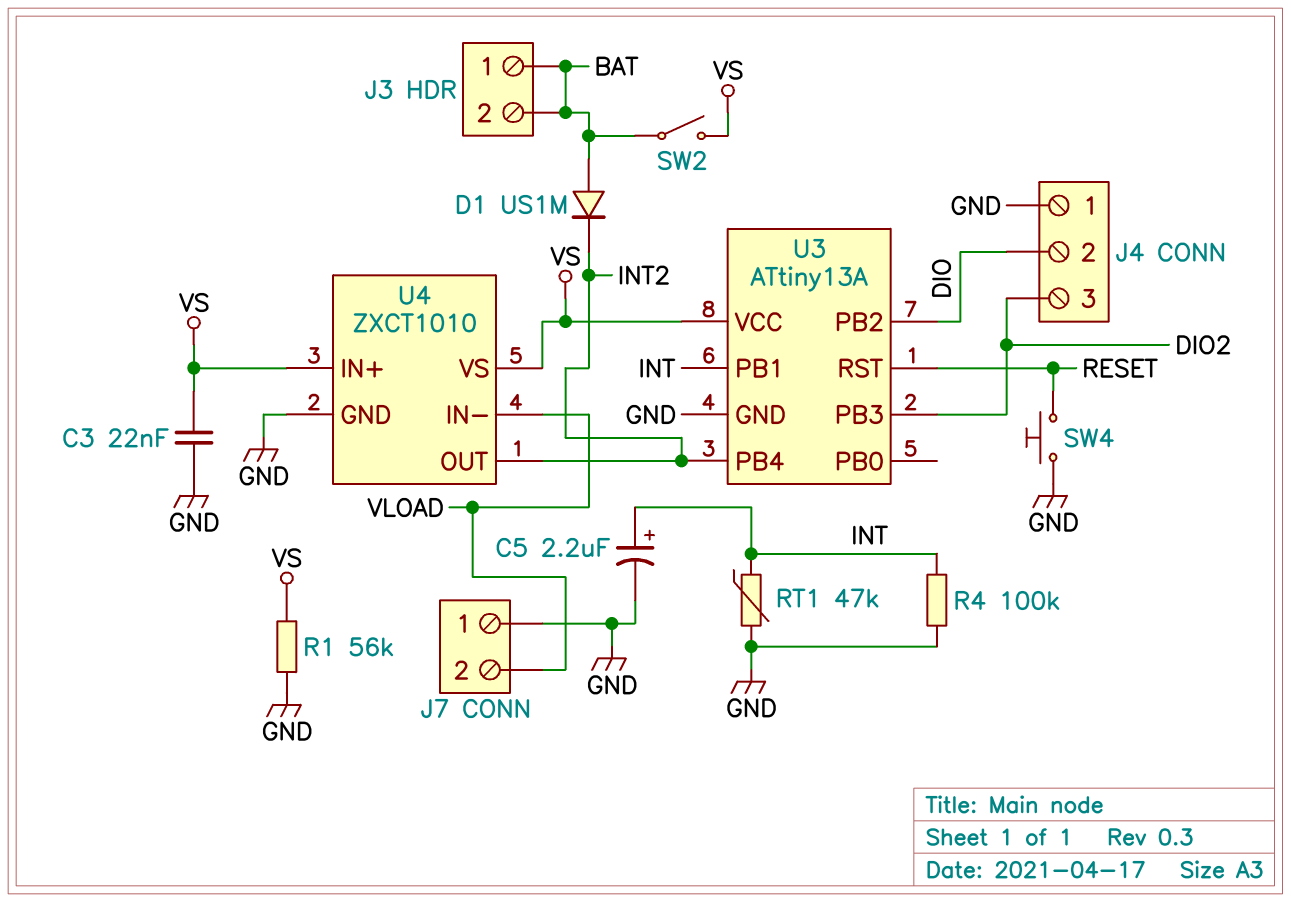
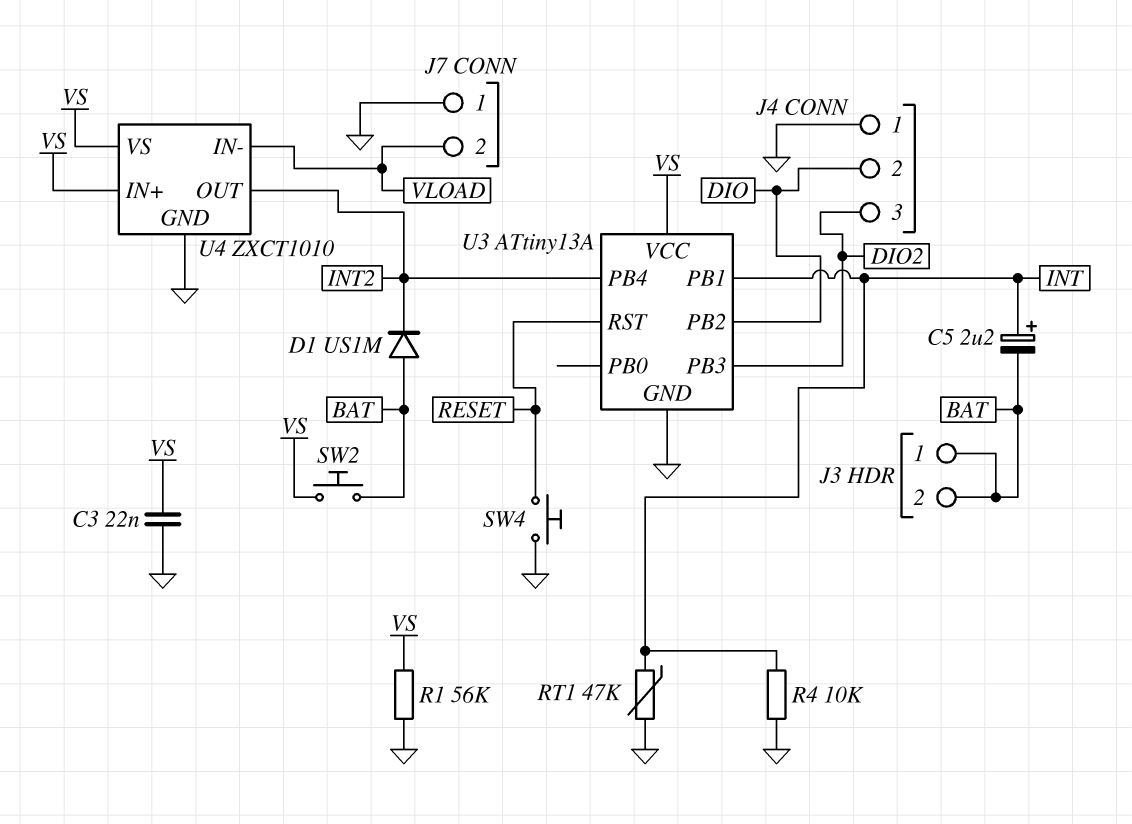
C5: 2.2uF (plus INT, minus GND) -> 2.2uF (plus INT, minus BAT)
R4: 100k (GND, INT) -> 10k (GND, INT)
SW2: switch (BAT, VS) -> button (BAT, VS)

